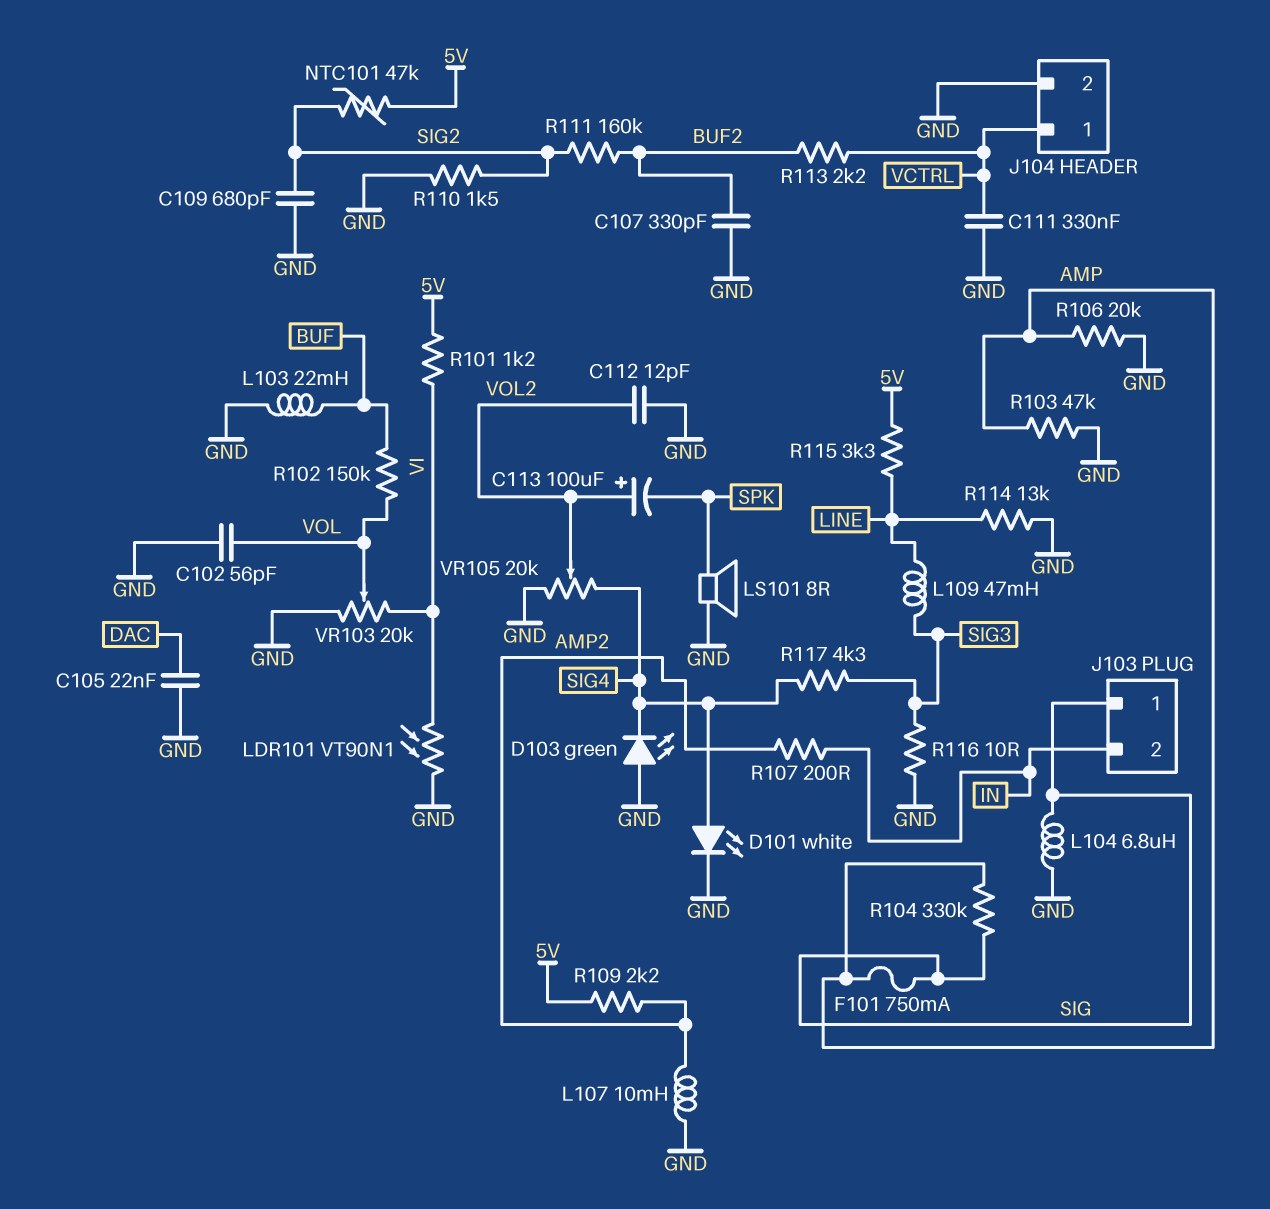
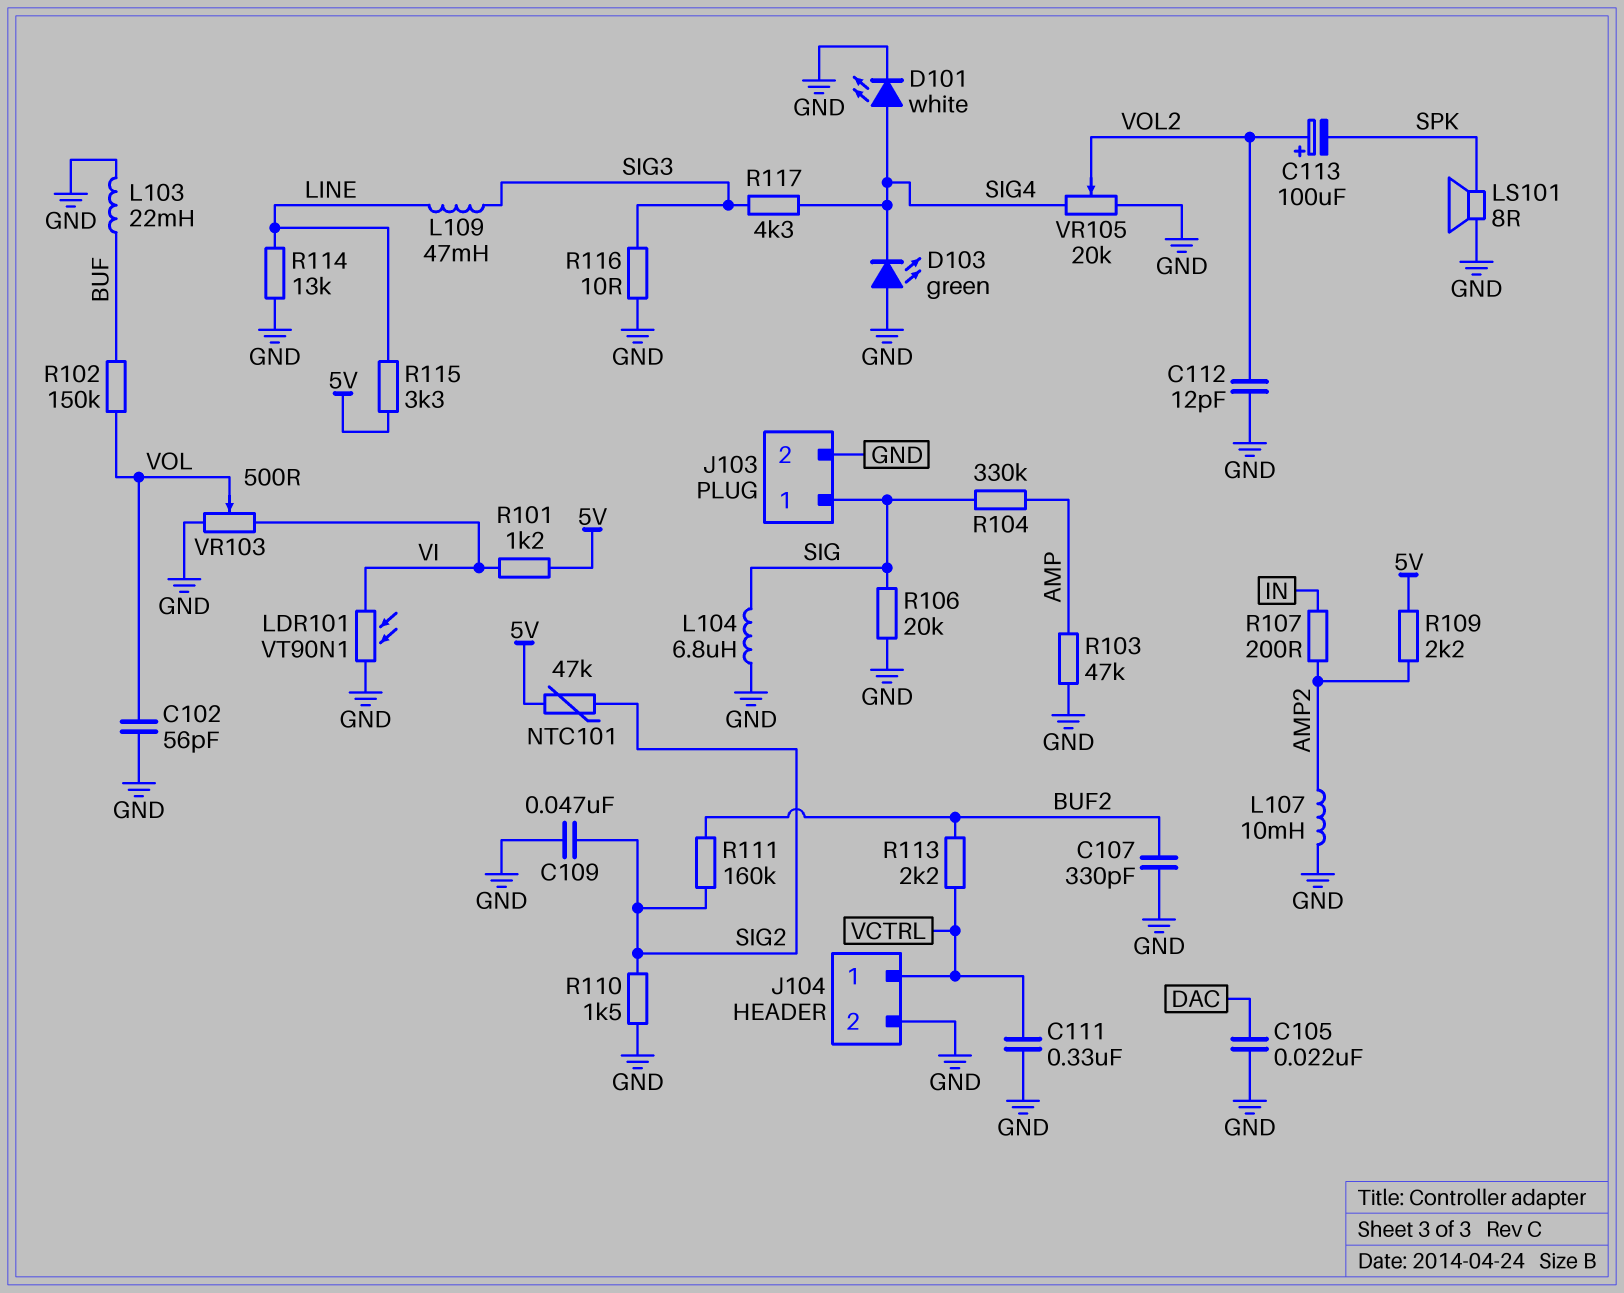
C109: 680pF (GND, SIG2) -> 47nF (GND, SIG2)
F101: 750mA (AMP, SIG) -> none
J103 pin 2: IN -> GND
R106: 20k (AMP, GND) -> 20k (GND, SIG)
VR103: 20k (GND, VI, wiper VOL) -> 500 (GND, VI, wiper VOL)

